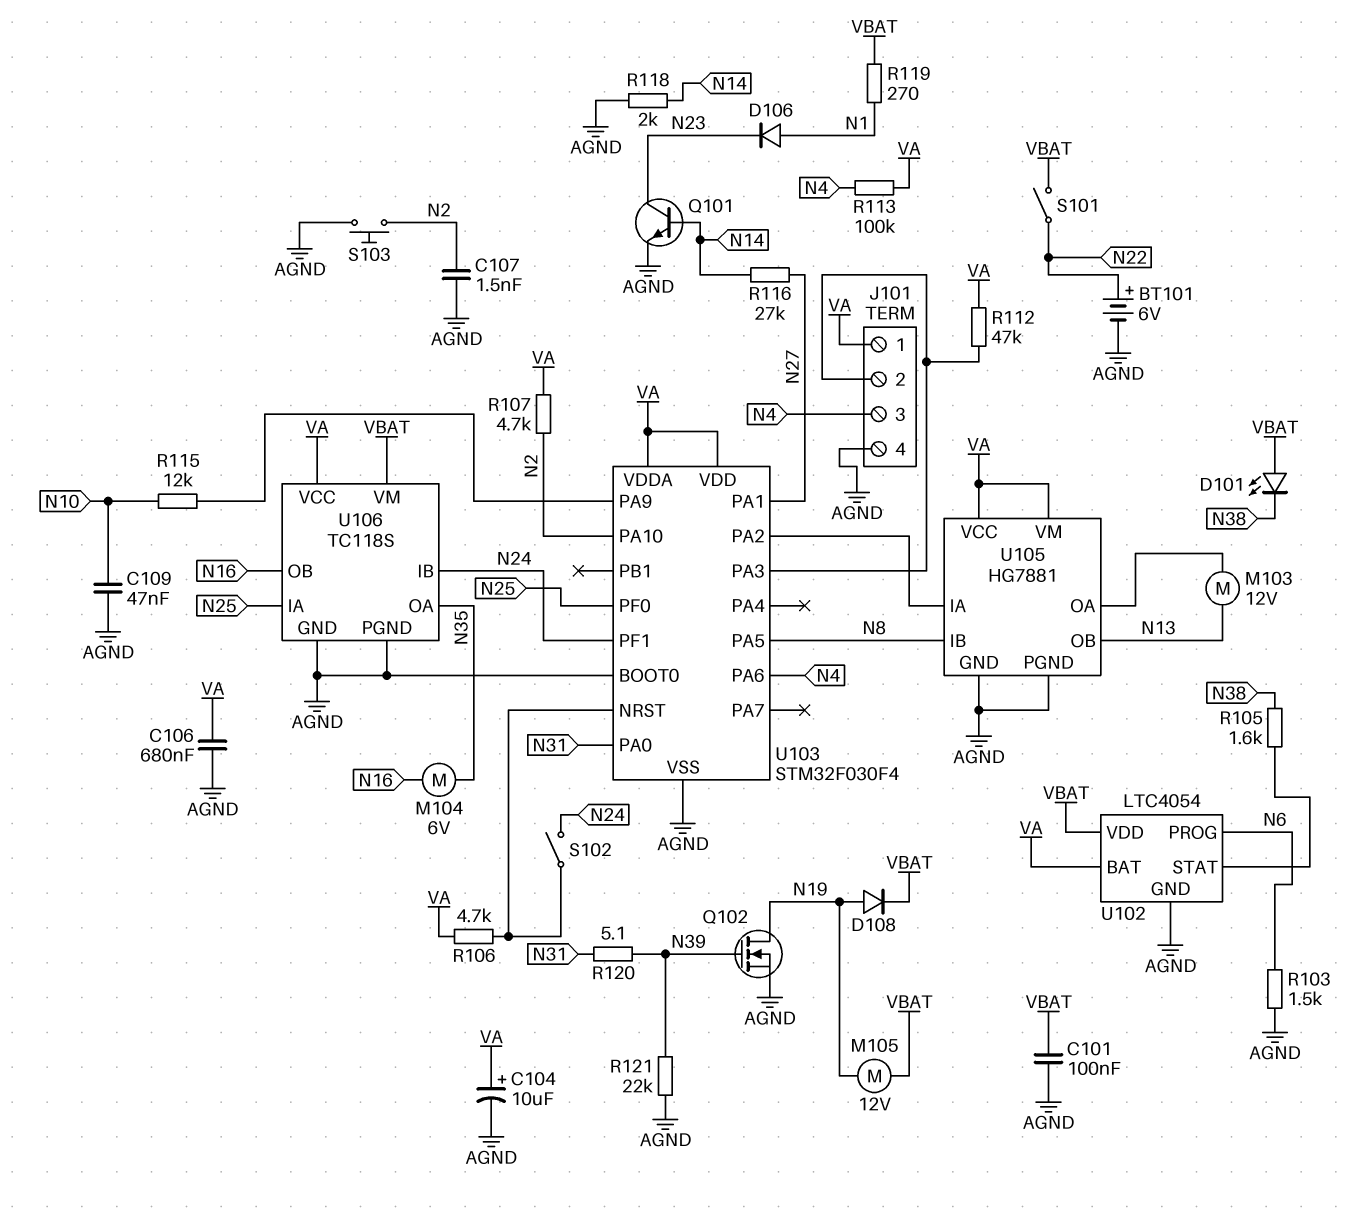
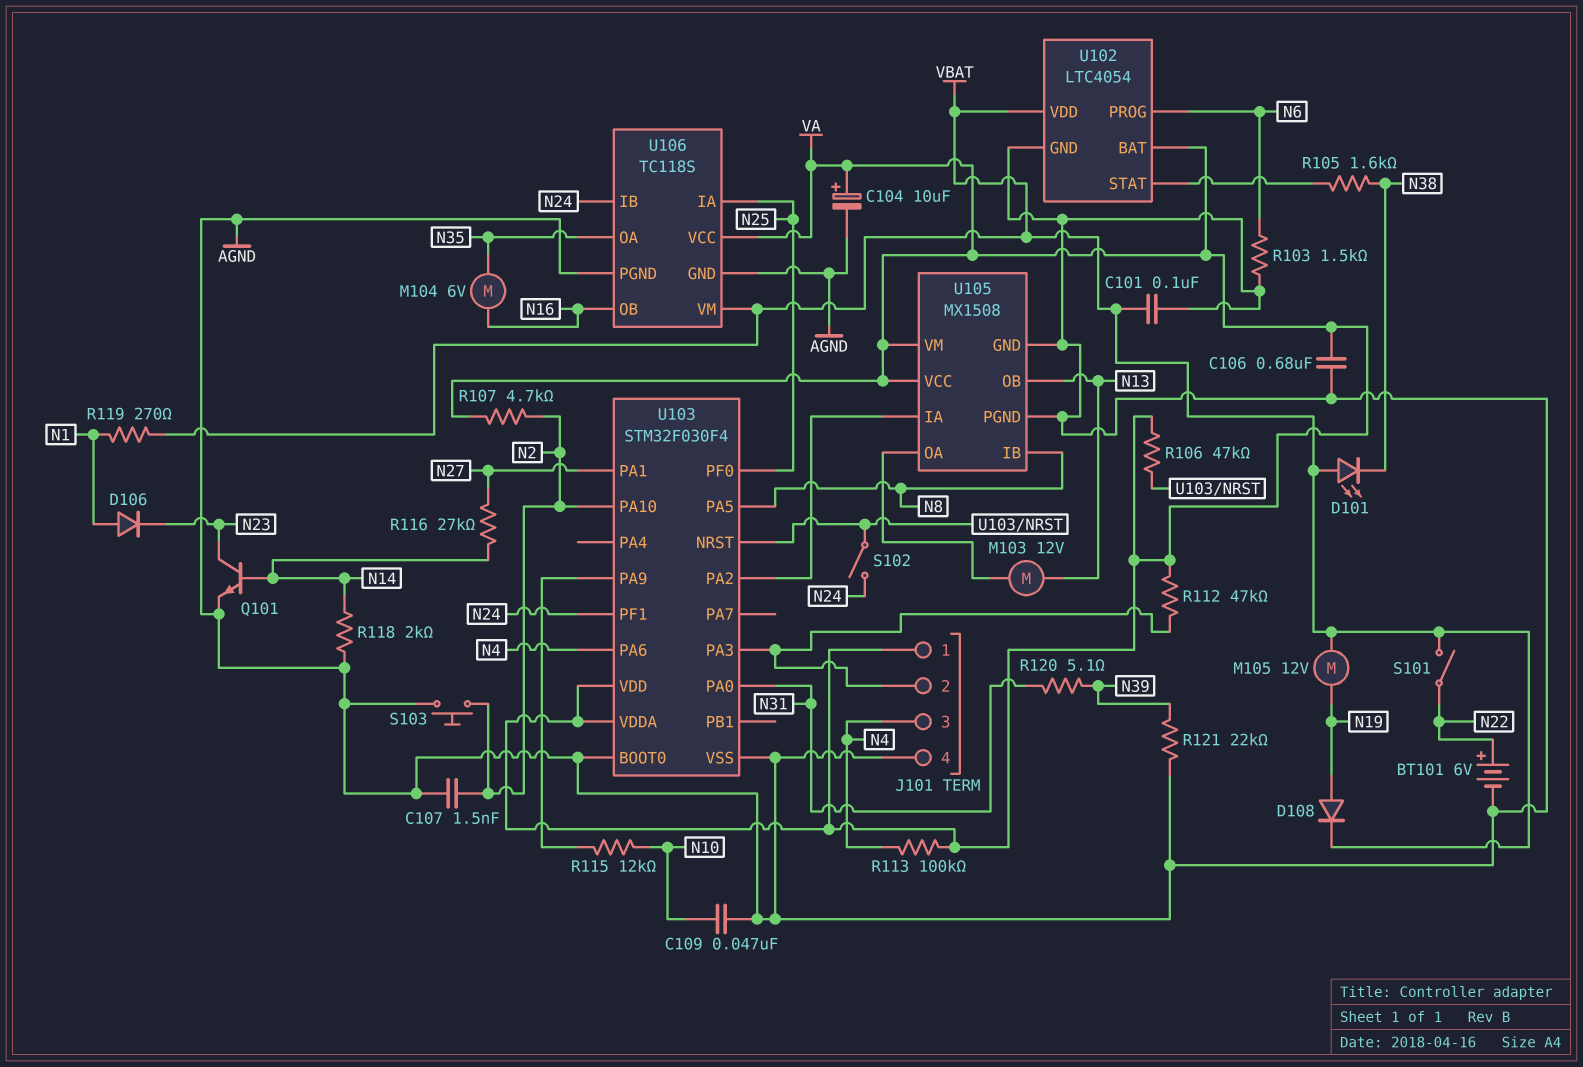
Q102: NMOS (G N39, D N19, S AGND) -> none
R106: 4.7k (U103/NRST, VA) -> 47k (U103/NRST, VA)
U105: HG7881 -> MX1508

